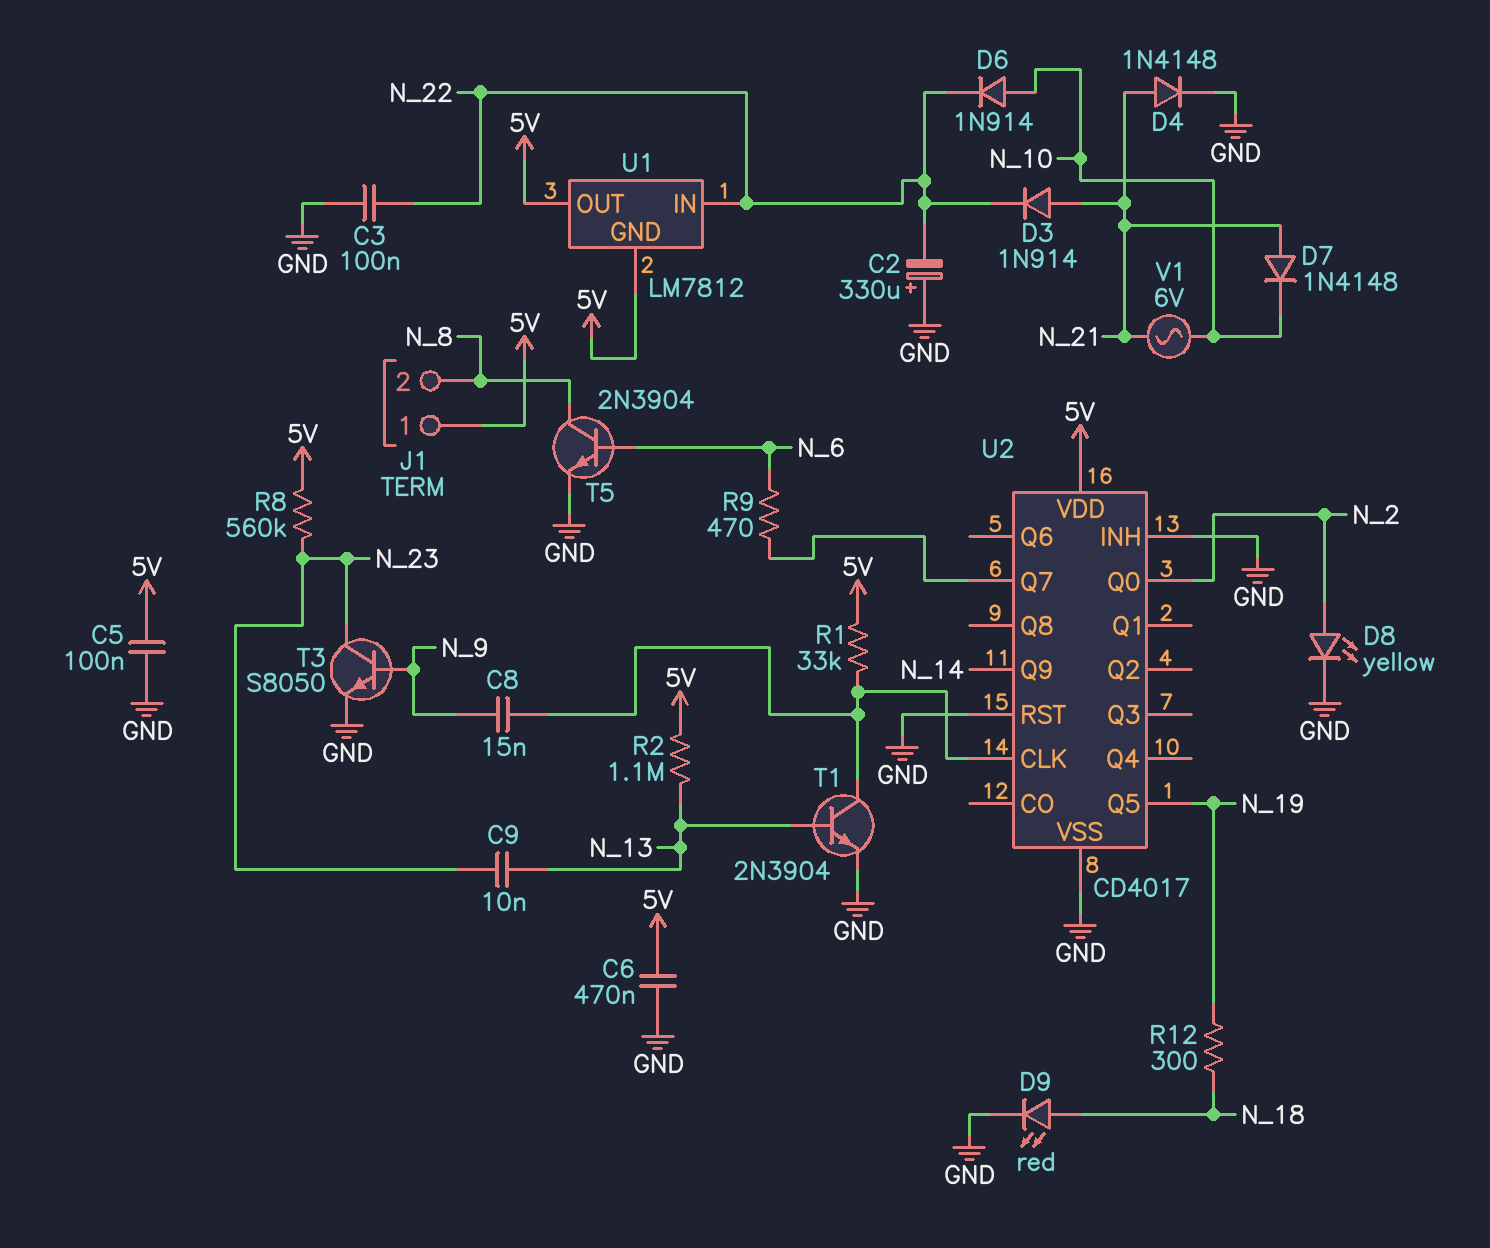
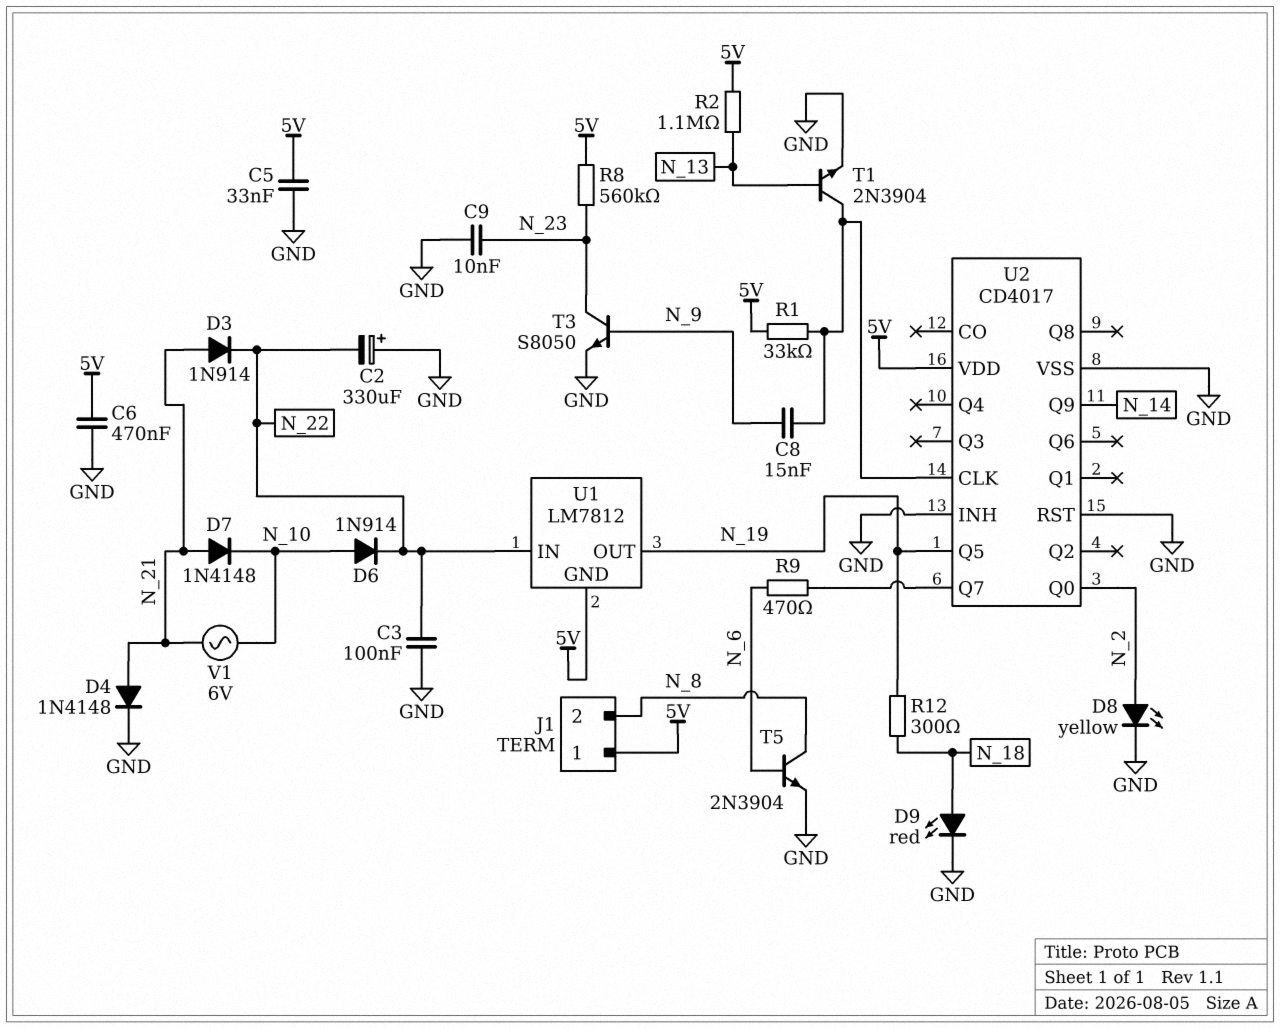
C5: 100nF (5V, GND) -> 33nF (5V, GND)
C9: 10nF (N_13, N_23) -> 10nF (GND, N_23)
U1 pin OUT: 5V -> N_19

